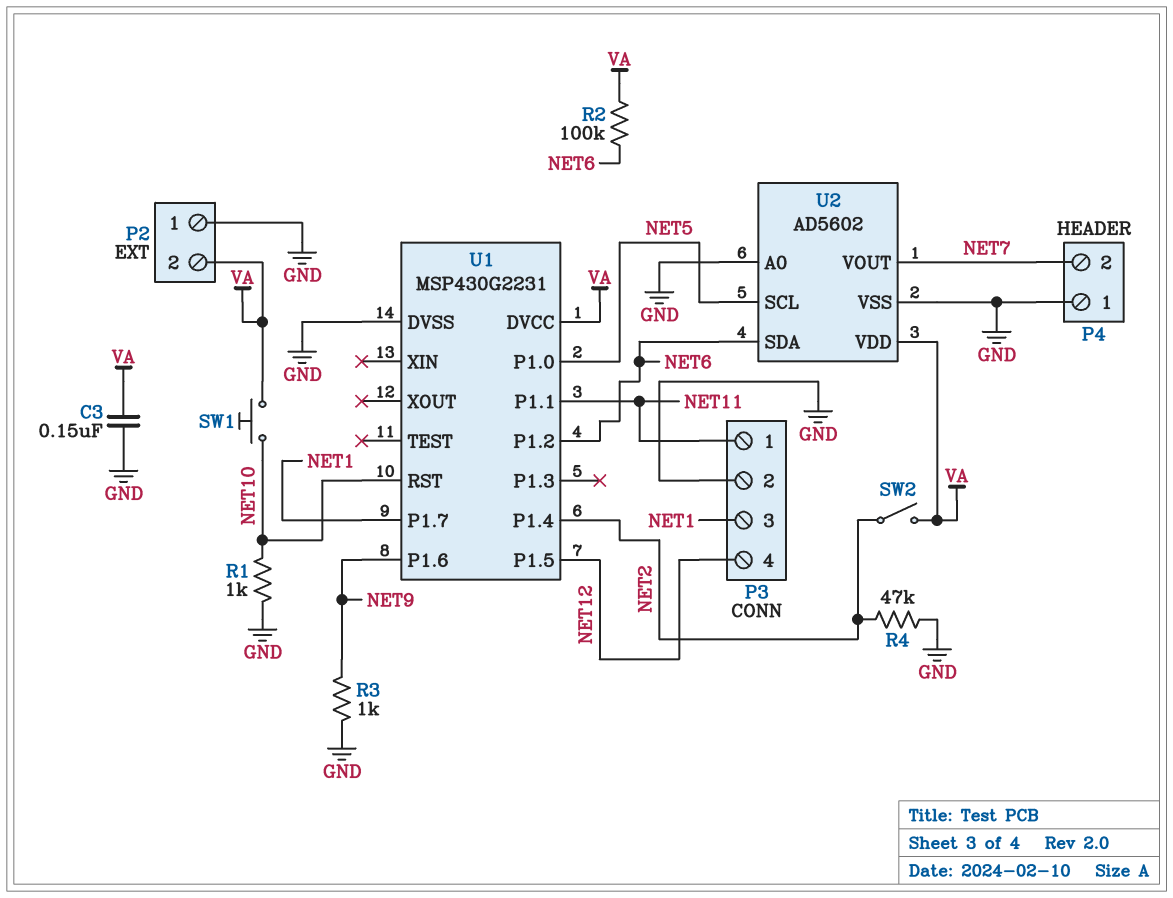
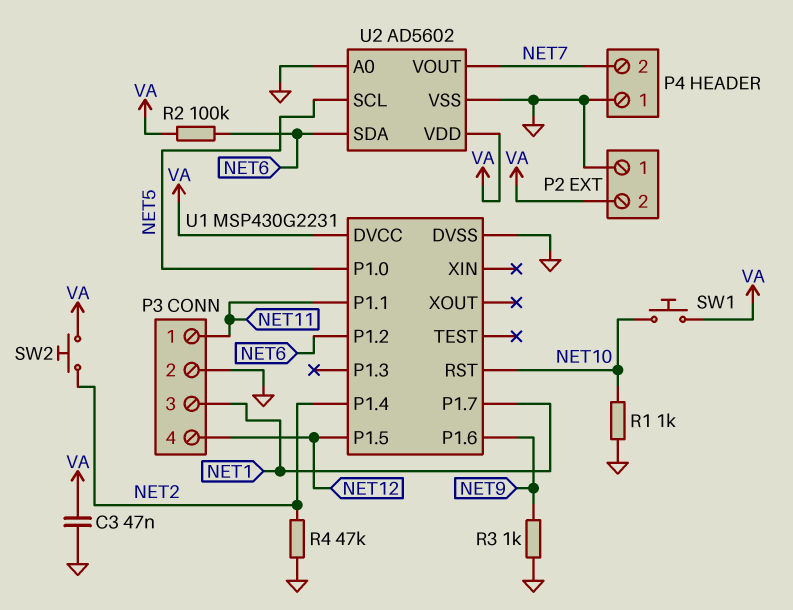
C3: 150nF (GND, VA) -> 47nF (GND, VA)
SW2: switch (NET2, VA) -> button (NET2, VA)

